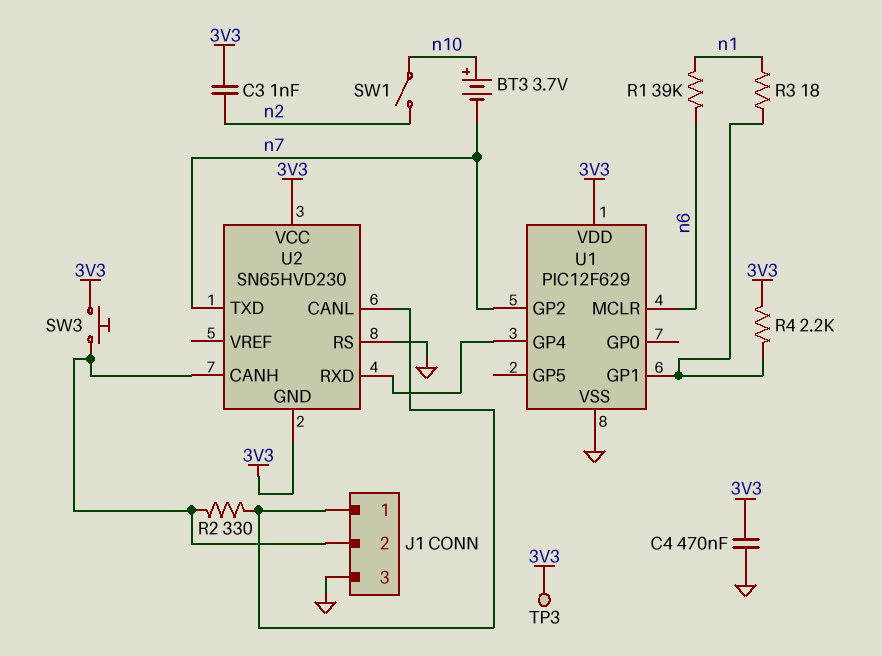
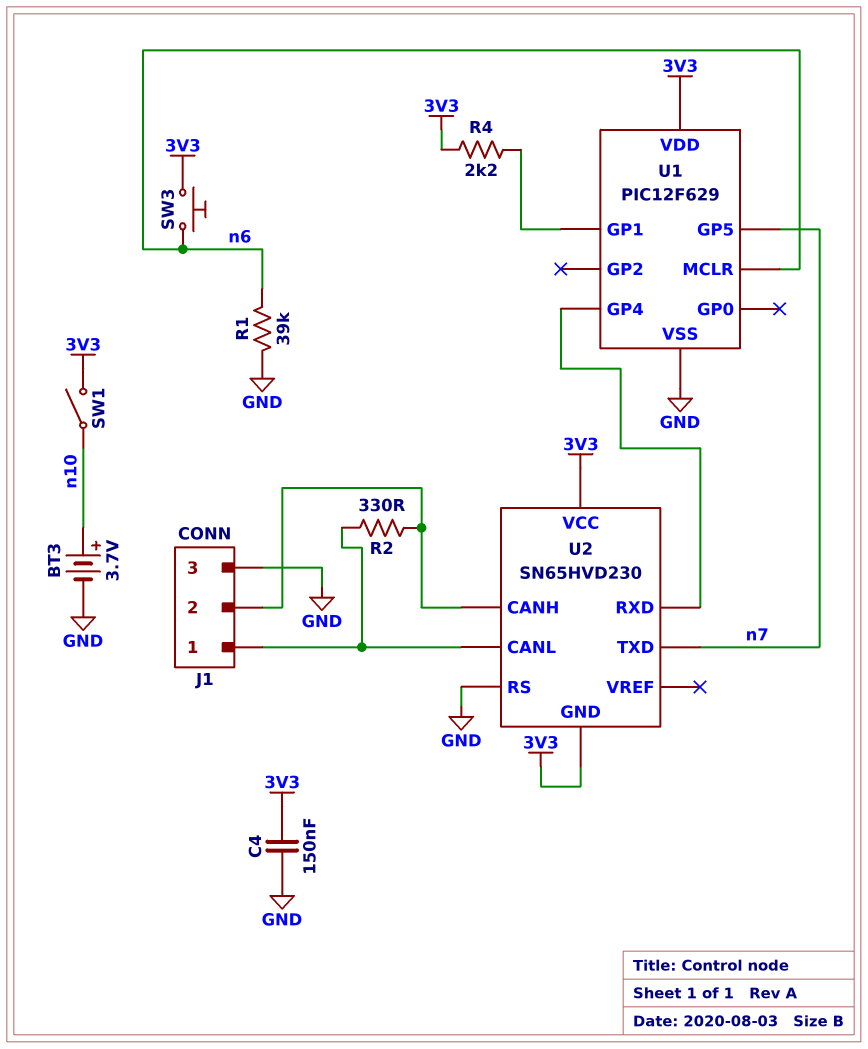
BT3: 3.7V (plus n10, minus n7) -> 3.7V (plus n10, minus GND)
C3: 1nF (3V3, n2) -> none
C4: 470nF (3V3, GND) -> 150nF (3V3, GND)
R1: 39k (n1, n6) -> 39k (GND, n6)
R3: 18 (U1/GP1, n1) -> none
SW1: switch (n2, n10) -> switch (3V3, n10)
SW3: button (3V3, J1/2) -> button (3V3, n6)
TP3: test point (3V3) -> none
U1 pin GP2: n7 -> none
U1 pin GP5: none -> n7

